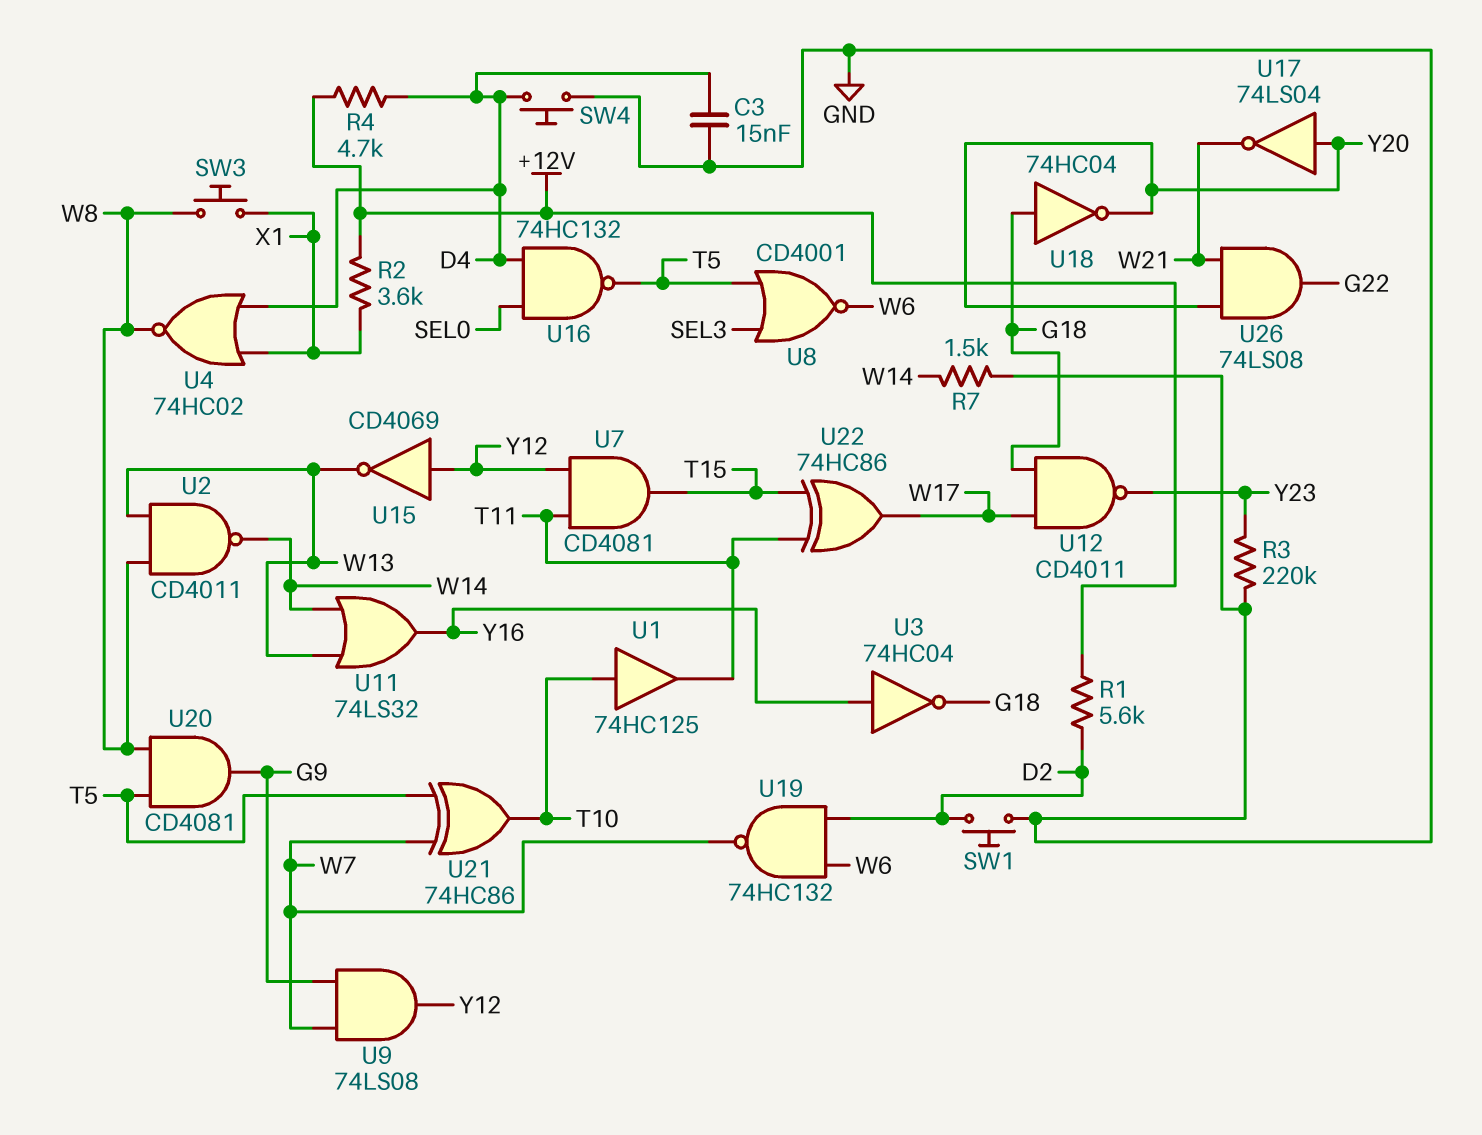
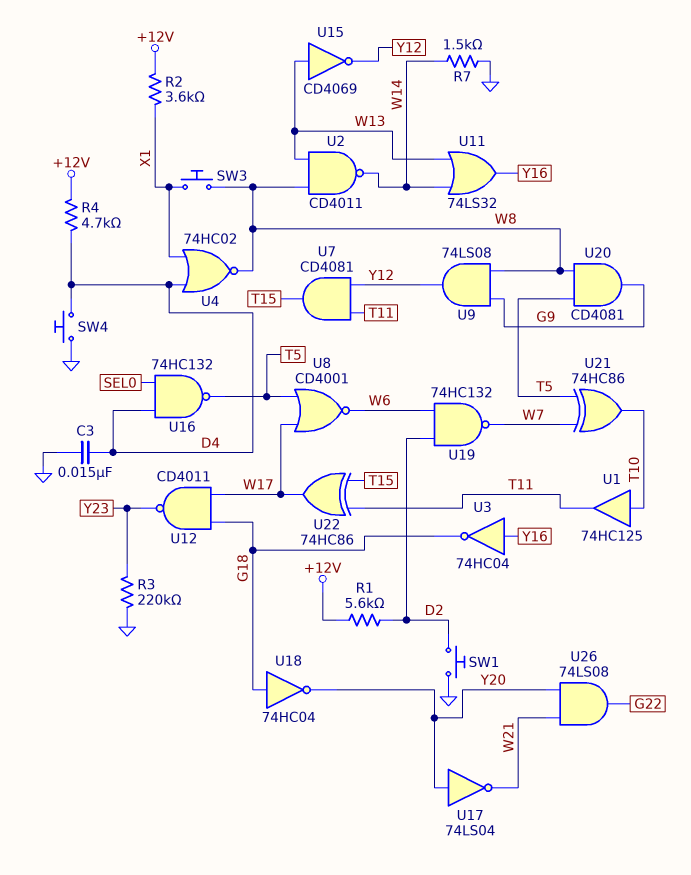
U8: NOR CD4001 (in SEL3, in T5, out W6) -> NOR CD4001 (in T5, in W17, out W6)
U9: AND 74LS08 (in G9, in W7, out Y12) -> AND 74LS08 (in G9, in W8, out Y12)
U15: NOT CD4069 (in Y12, out W13) -> NOT CD4069 (in W13, out Y12)

